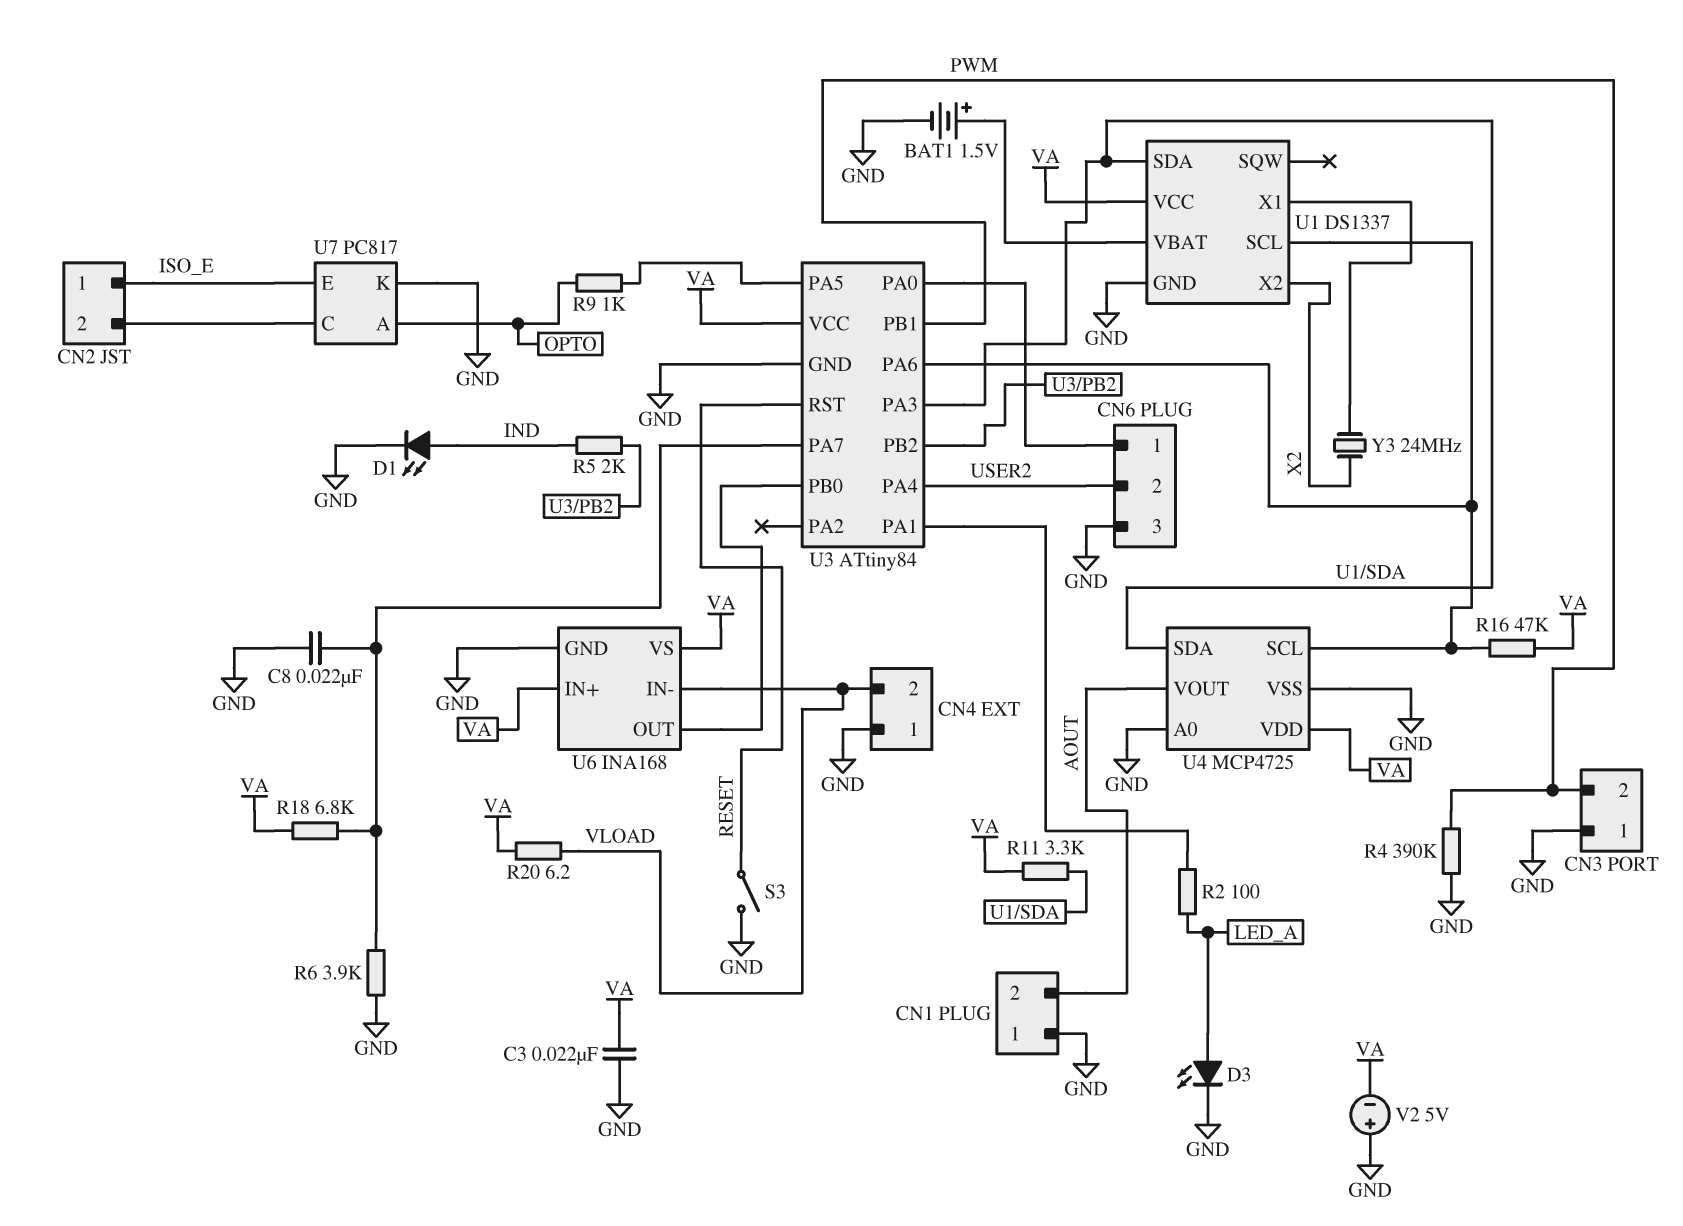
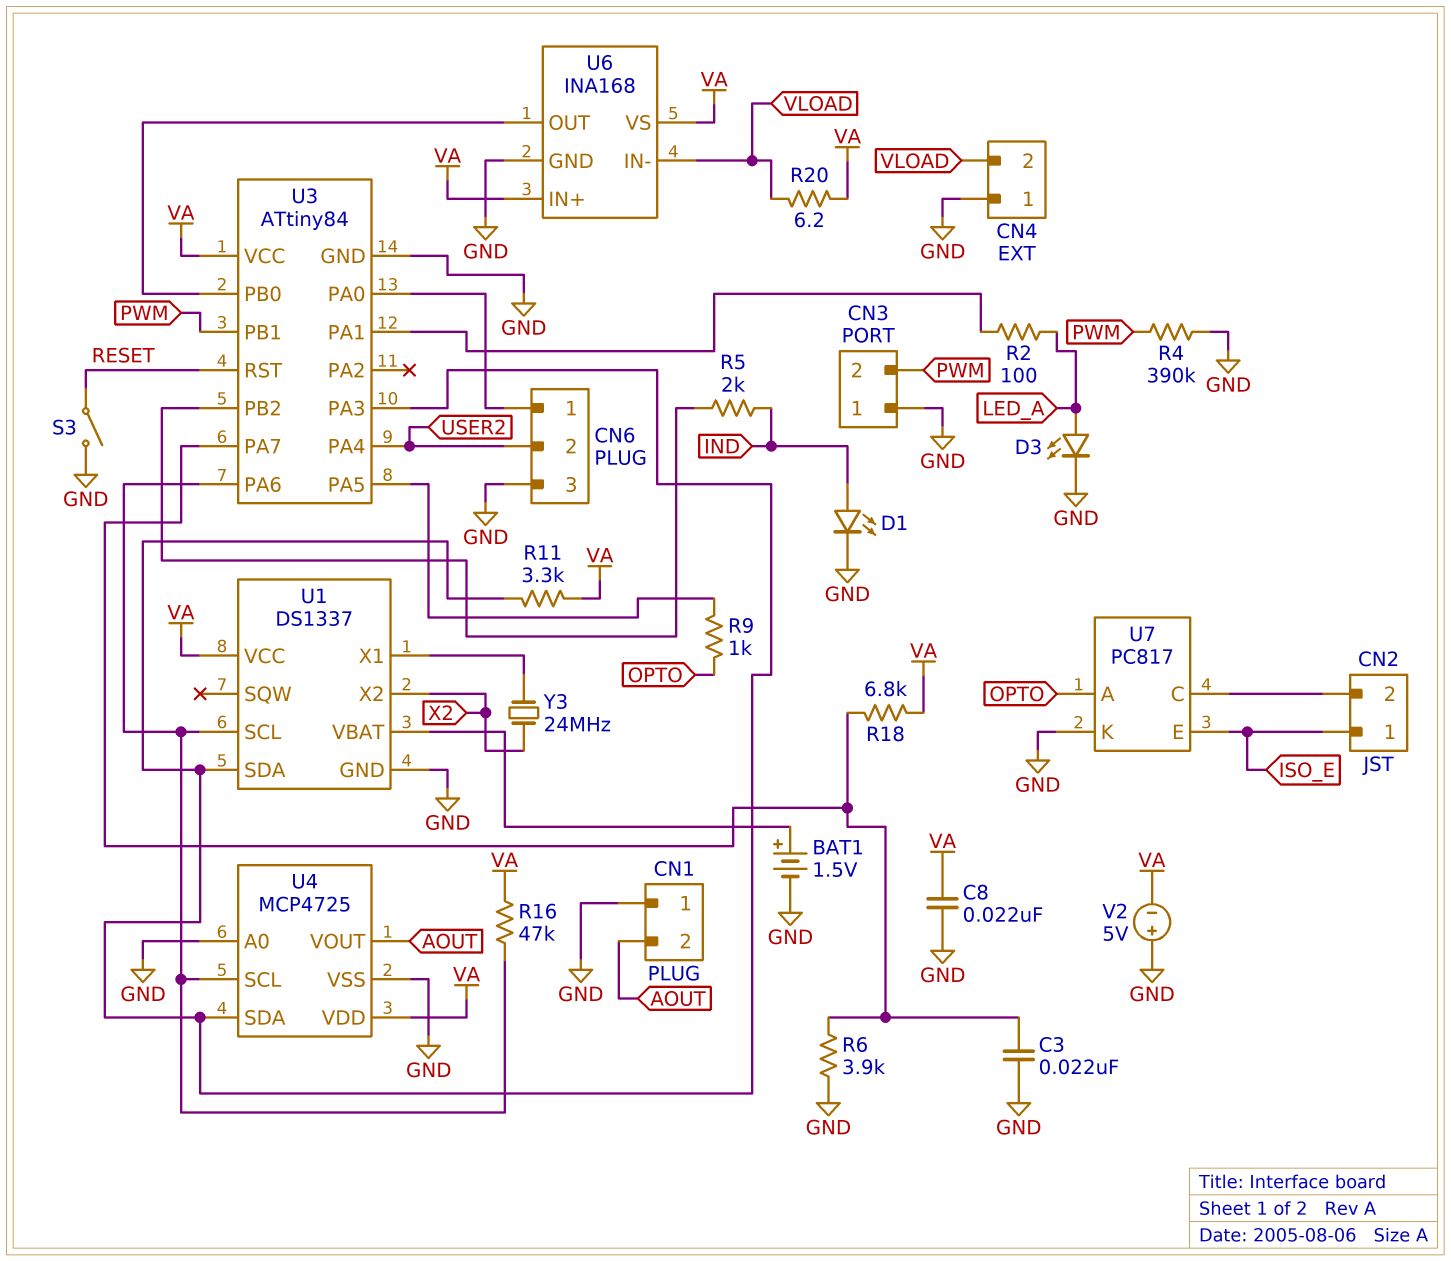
C3: 22nF (GND, VA) -> 22nF (GND, U3/PA7)
C8: 22nF (GND, U3/PA7) -> 22nF (GND, VA)

